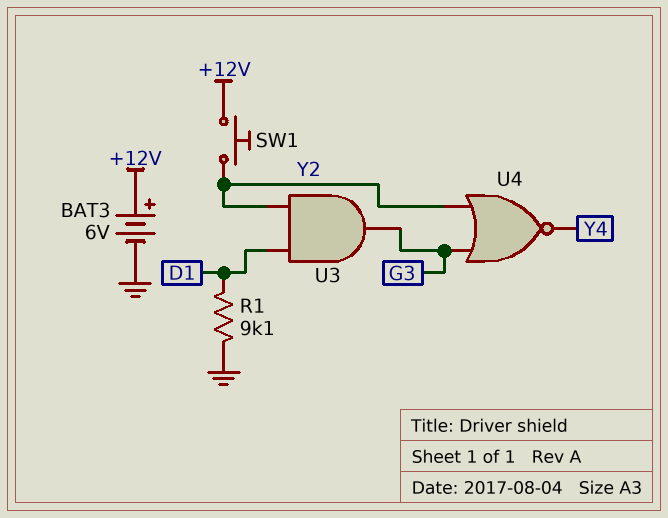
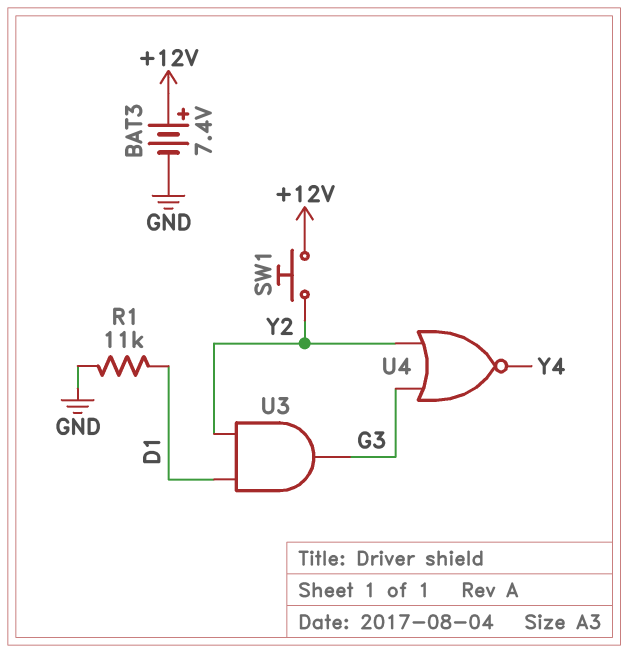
BAT3: 6V (plus +12V, minus GND) -> 7.4V (plus +12V, minus GND)
R1: 9.1k (D1, GND) -> 11k (D1, GND)

